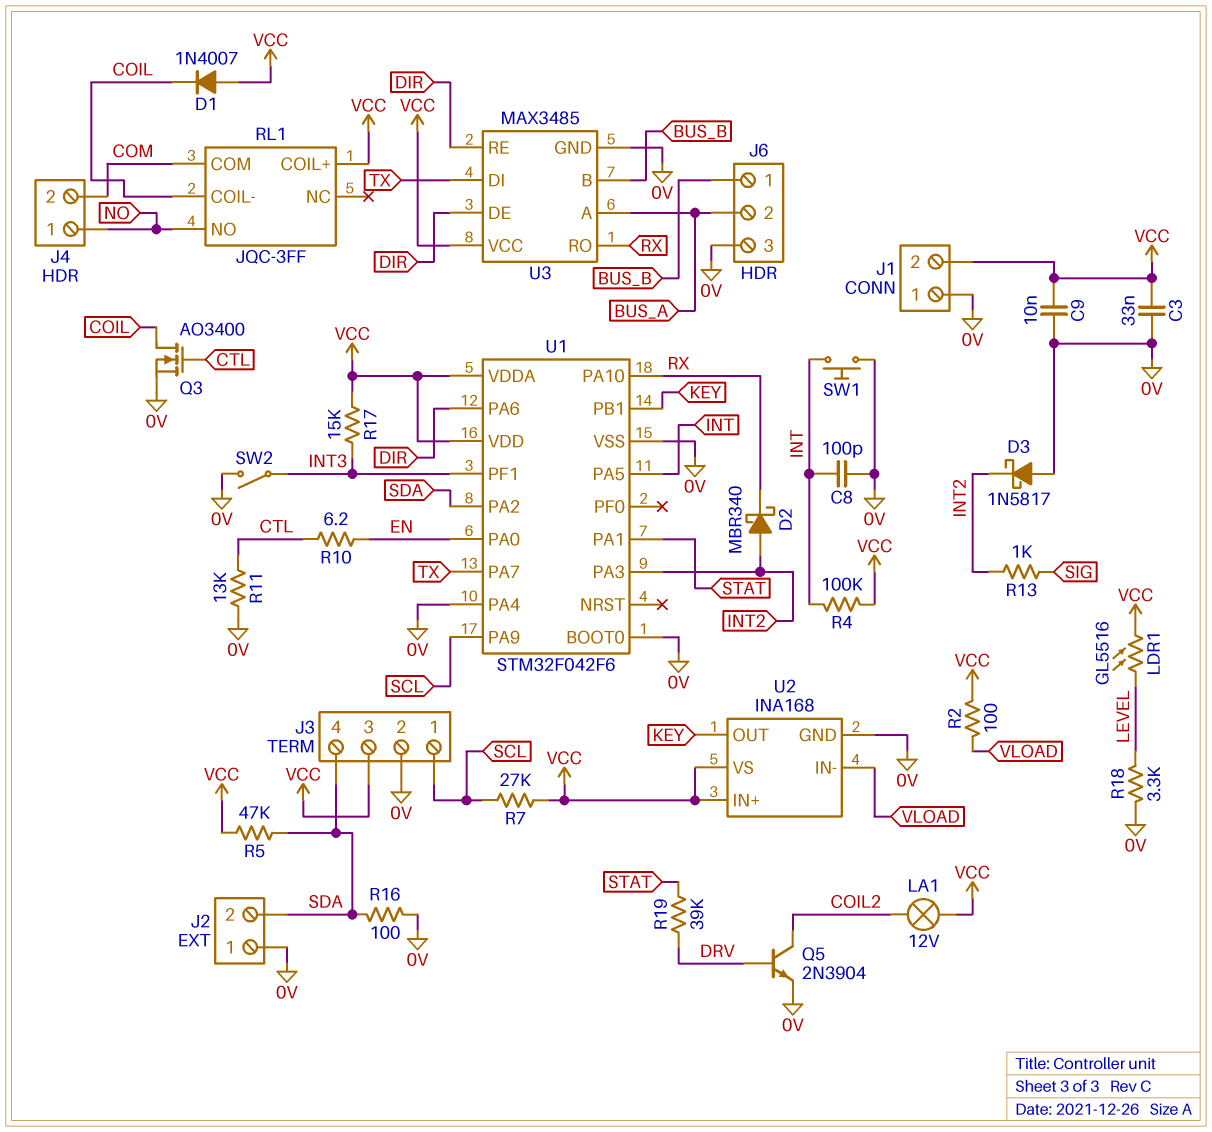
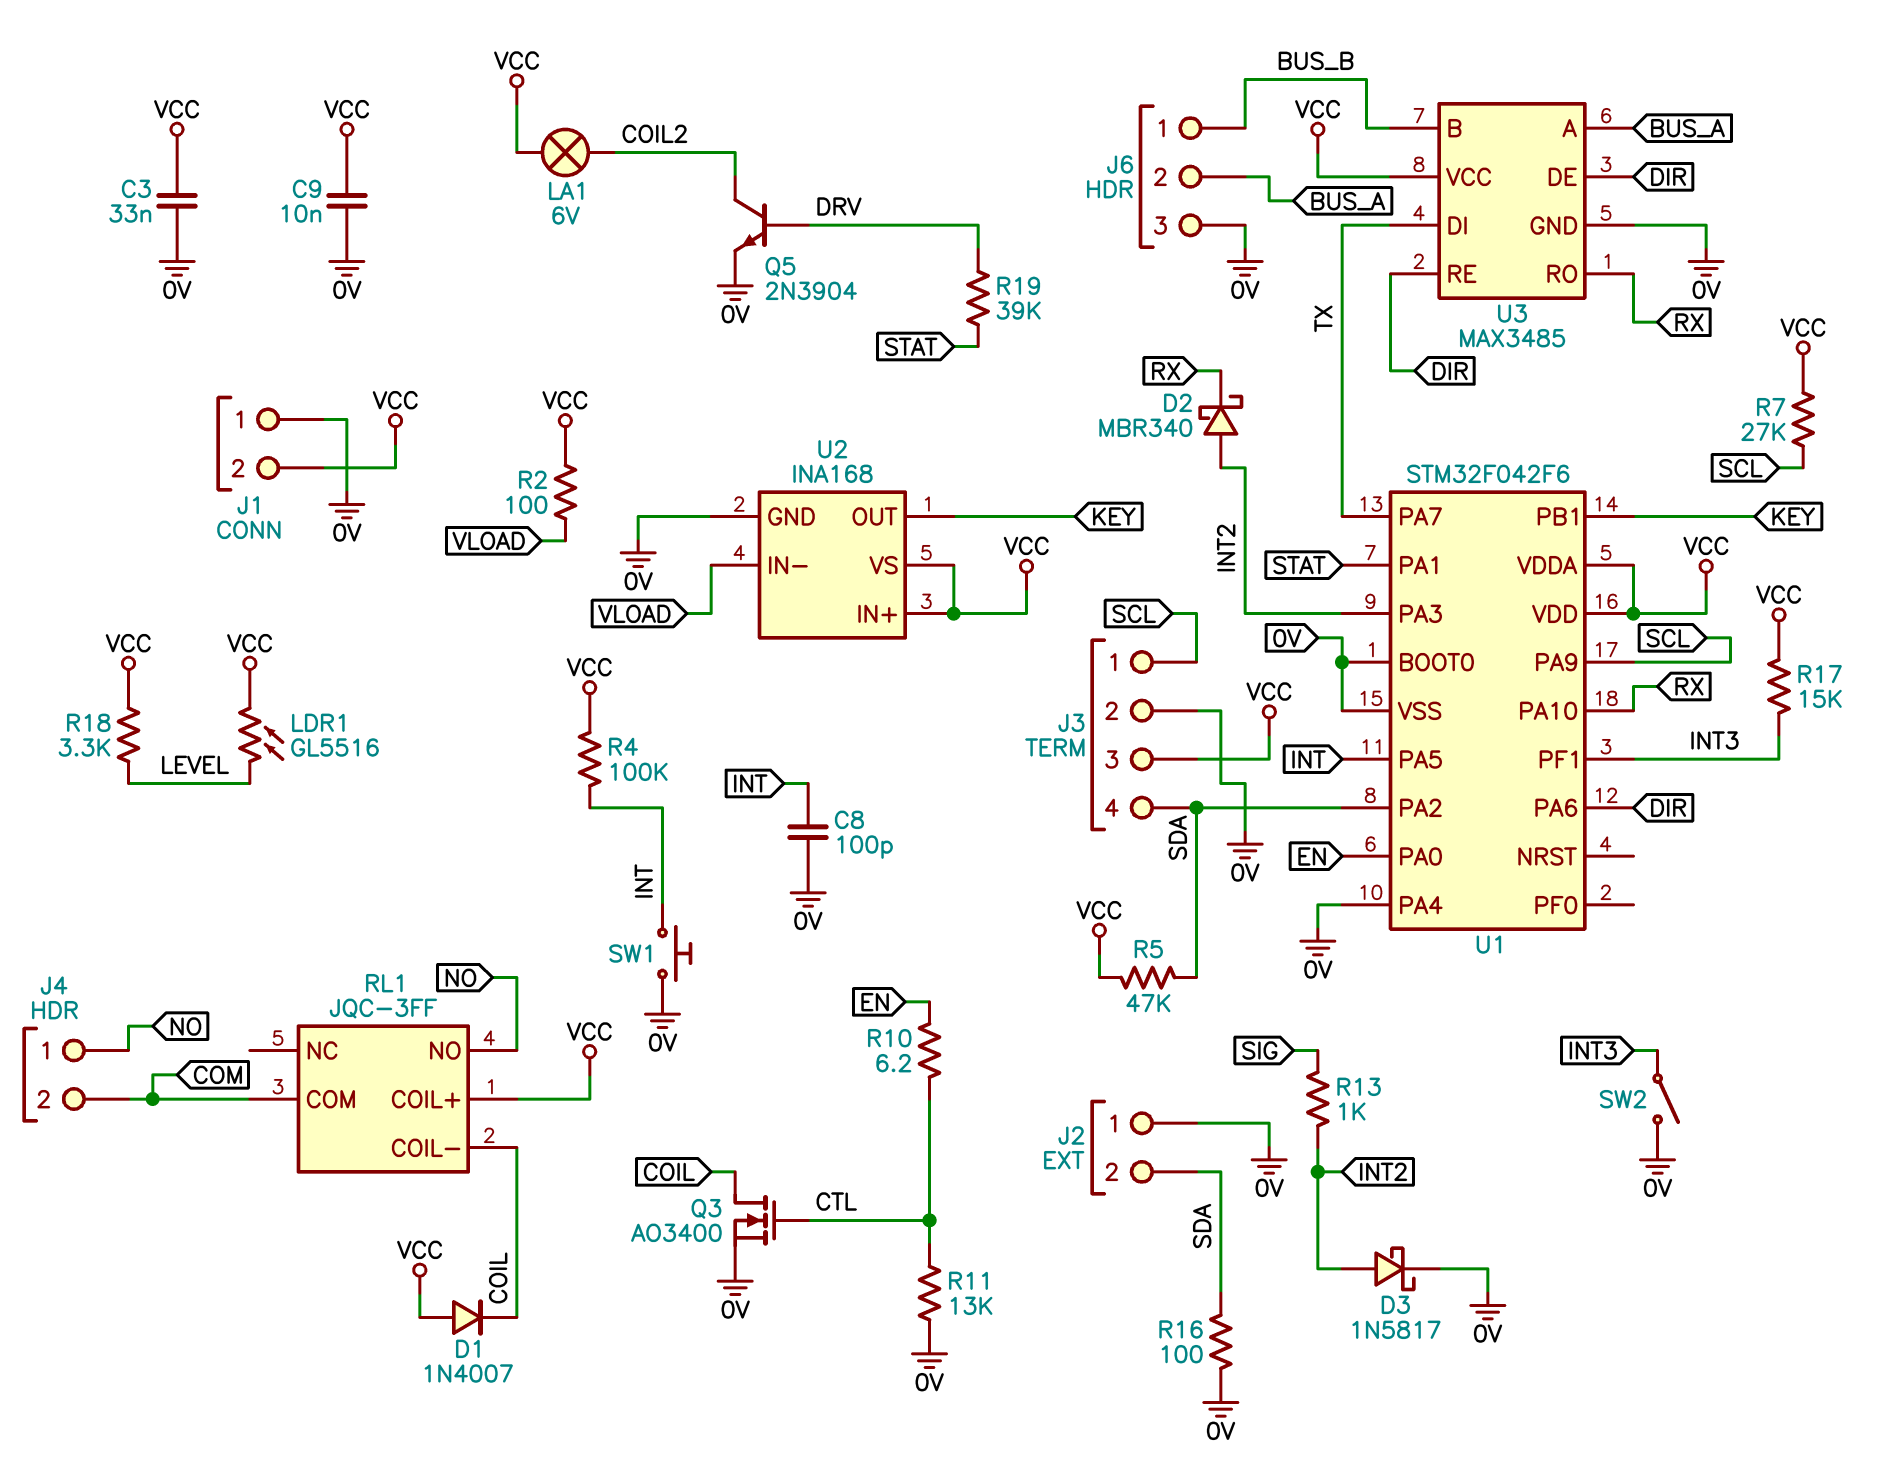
D3: schottky 1N5817 (A 0V, K INT2) -> schottky 1N5817 (A INT2, K 0V)
LA1: lamp 12V (COIL2, VCC) -> lamp 6V (COIL2, VCC)
R18: 3.3k (0V, LEVEL) -> 3.3k (LEVEL, VCC)

